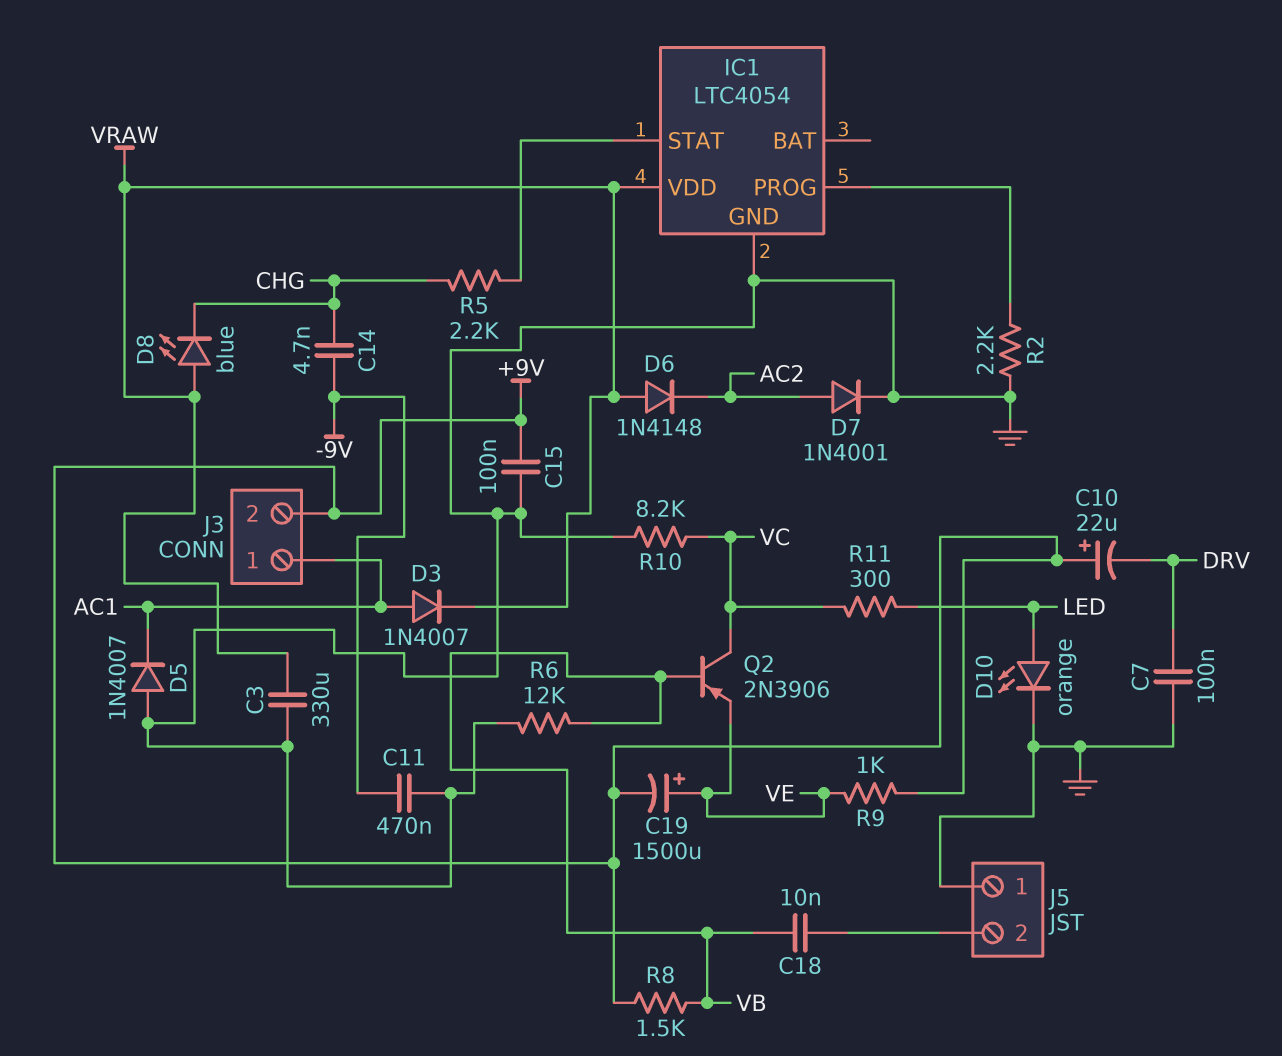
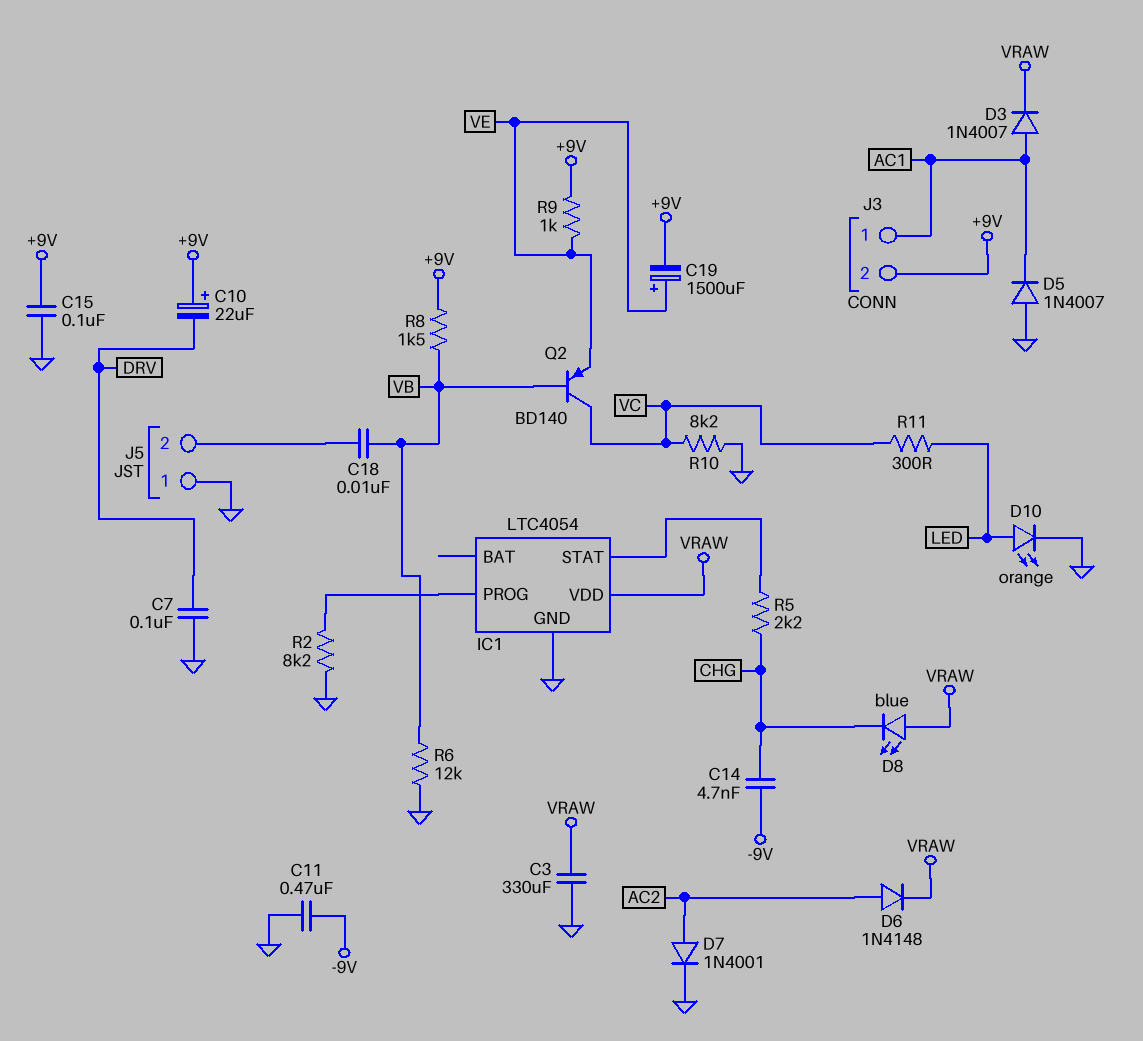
D6: diode 1N4148 (A VRAW, K AC2) -> diode 1N4148 (A AC2, K VRAW)
Q2: PNP 2N3906 (B VB, C VC, E VE) -> PNP BD140 (B VB, C VC, E VE)
R2: 2.2k (GND, IC1/PROG) -> 8.2k (GND, IC1/PROG)

